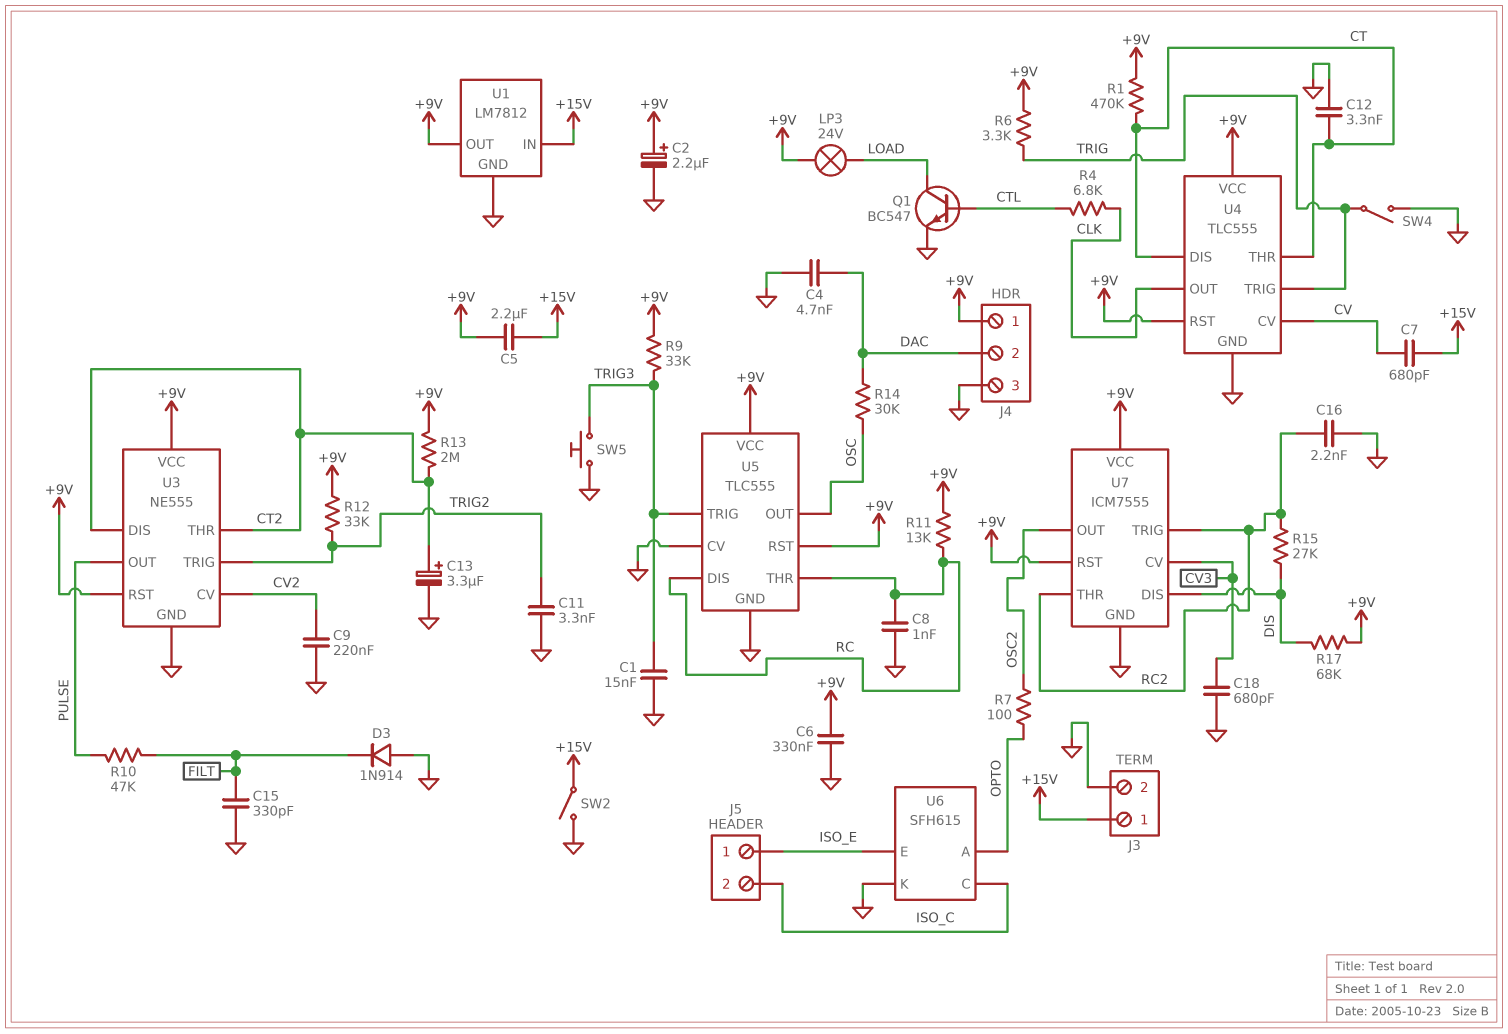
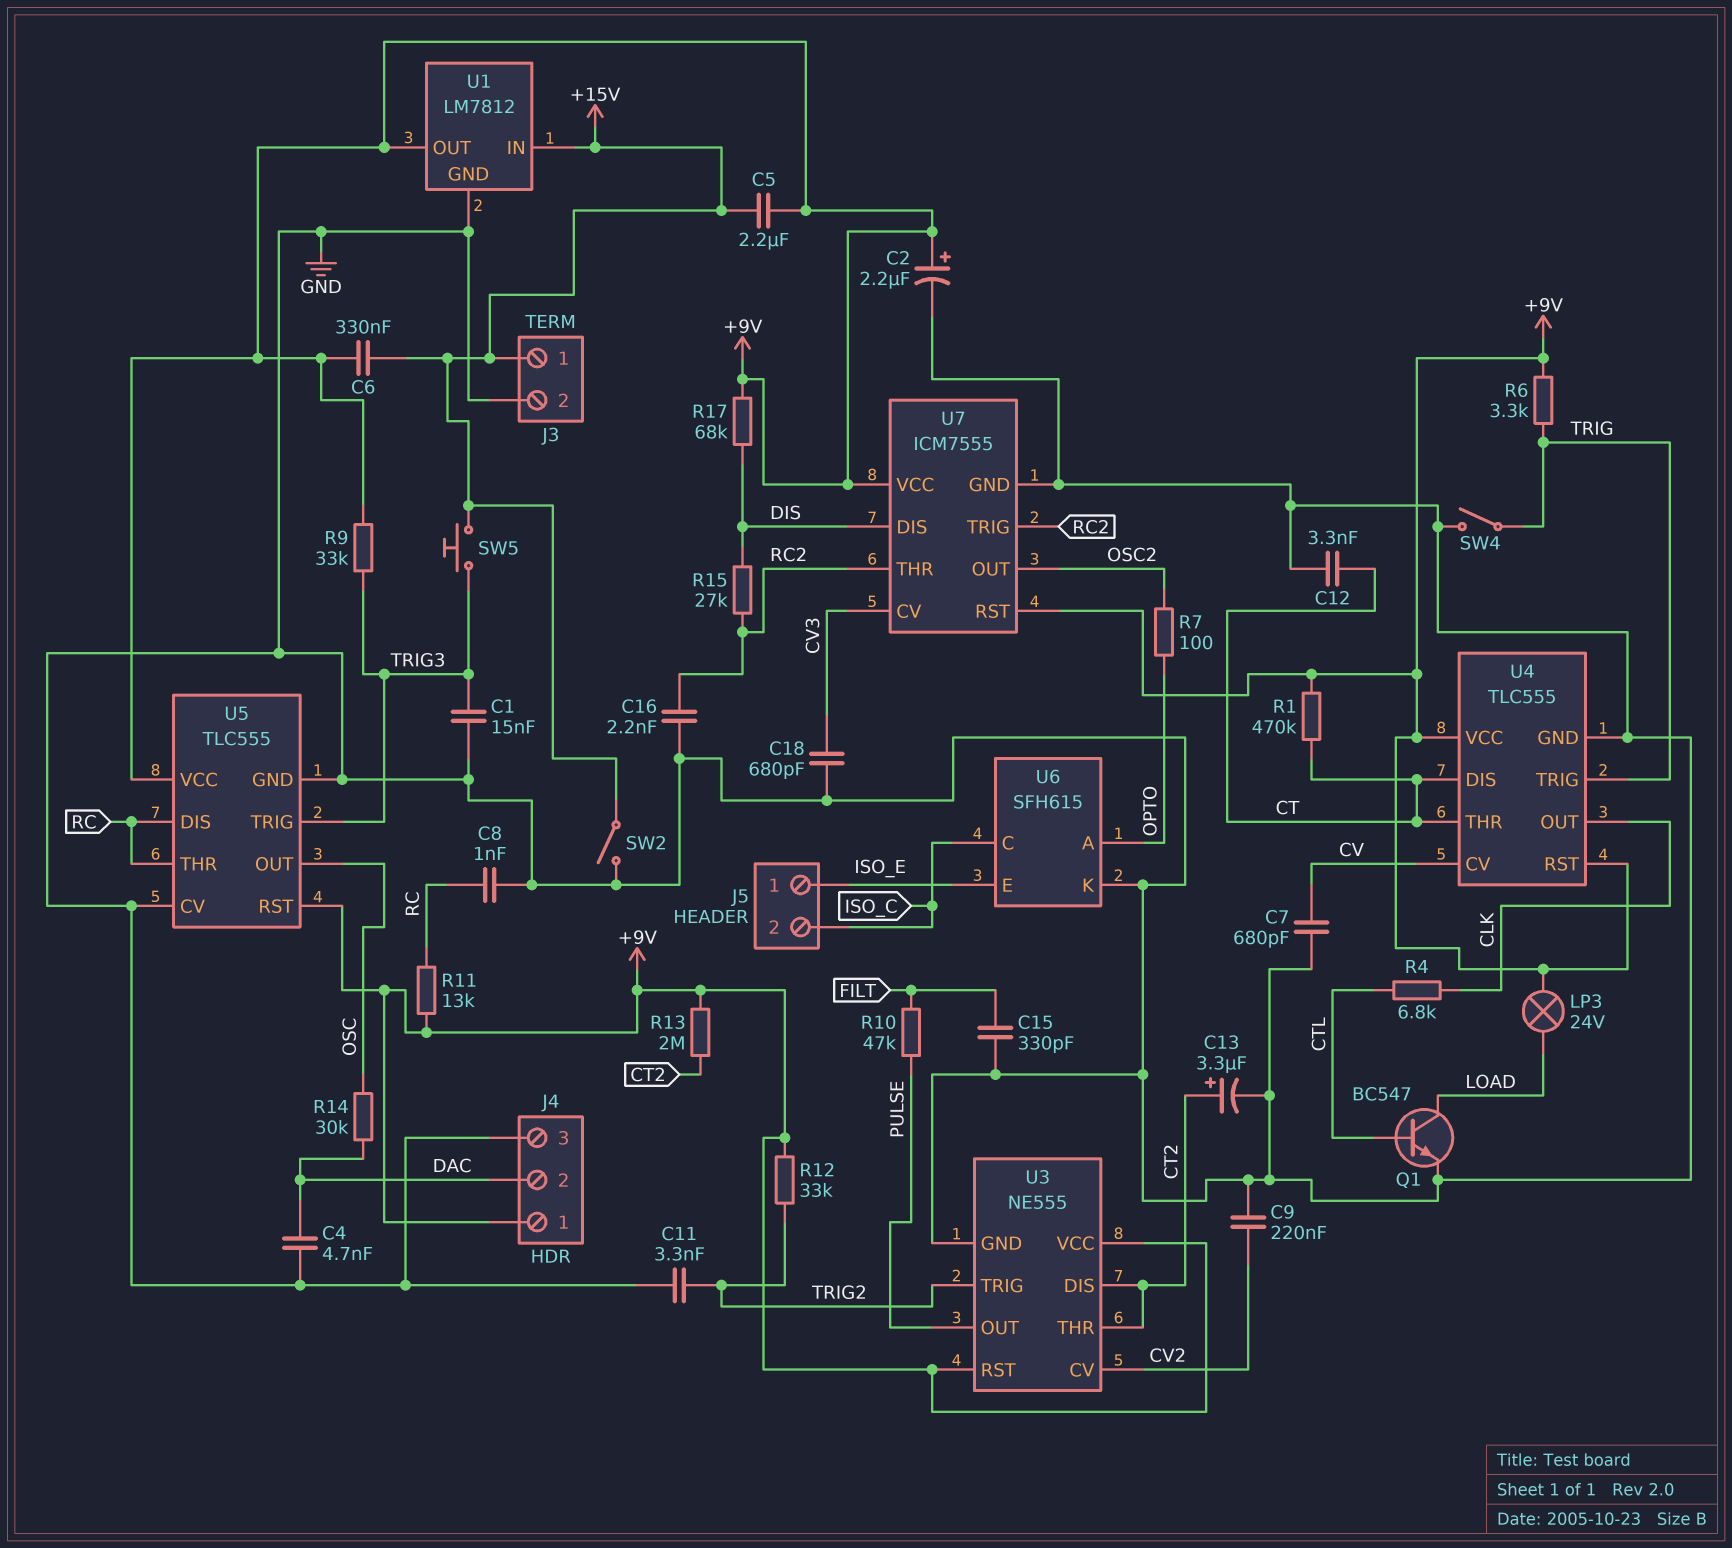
C6: 330nF (+9V, GND) -> 330nF (+9V, +15V)
C7: 680pF (+15V, CV) -> 680pF (CV, GND)
D3: diode 1N914 (A GND, K FILT) -> none
SW5: button (GND, TRIG3) -> button (+15V, TRIG3)

